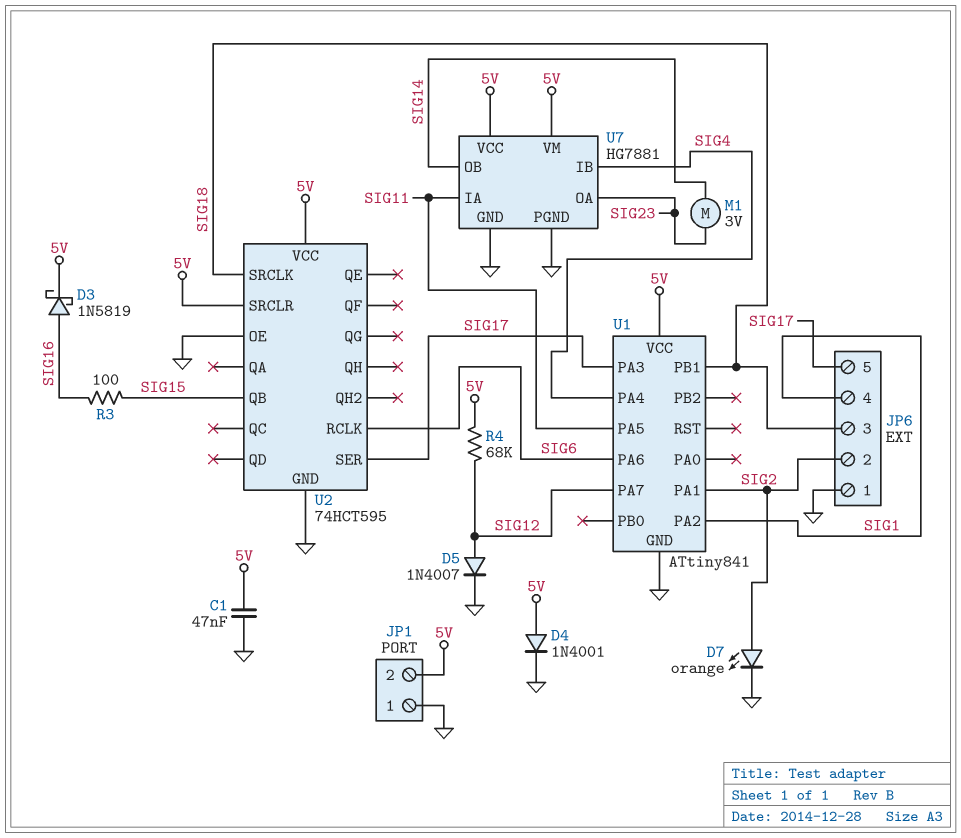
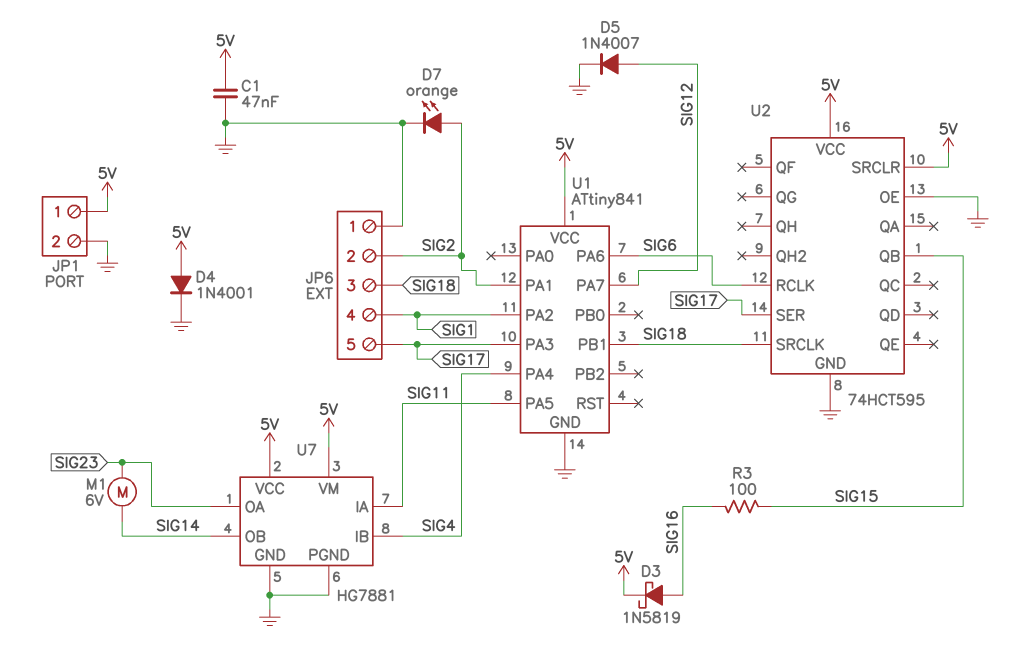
JP1 pin 1: GND -> 5V
JP1 pin 2: 5V -> GND
M1: motor 3V (SIG14, SIG23) -> motor 6V (SIG14, SIG23)
R4: 68k (5V, SIG12) -> none

